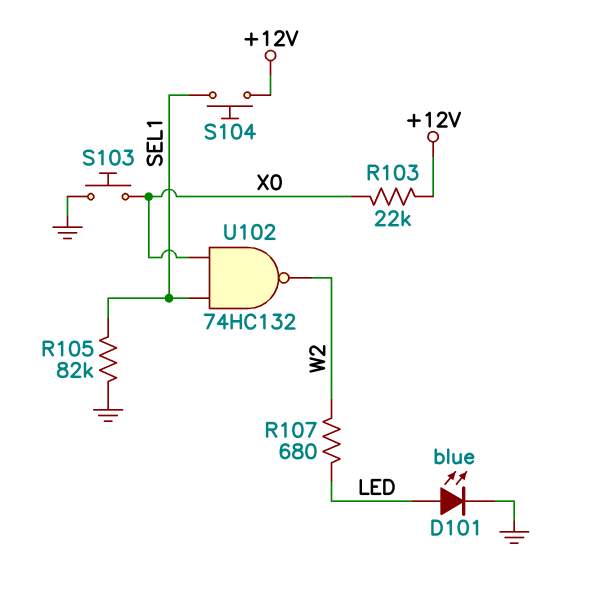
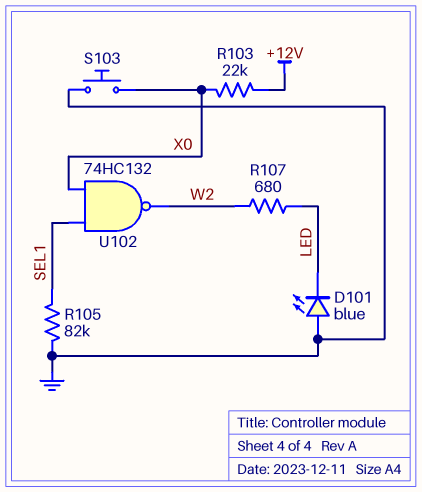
D101: LED blue (A LED, K GND) -> LED blue (A GND, K LED)
S104: button (+12V, SEL1) -> none

